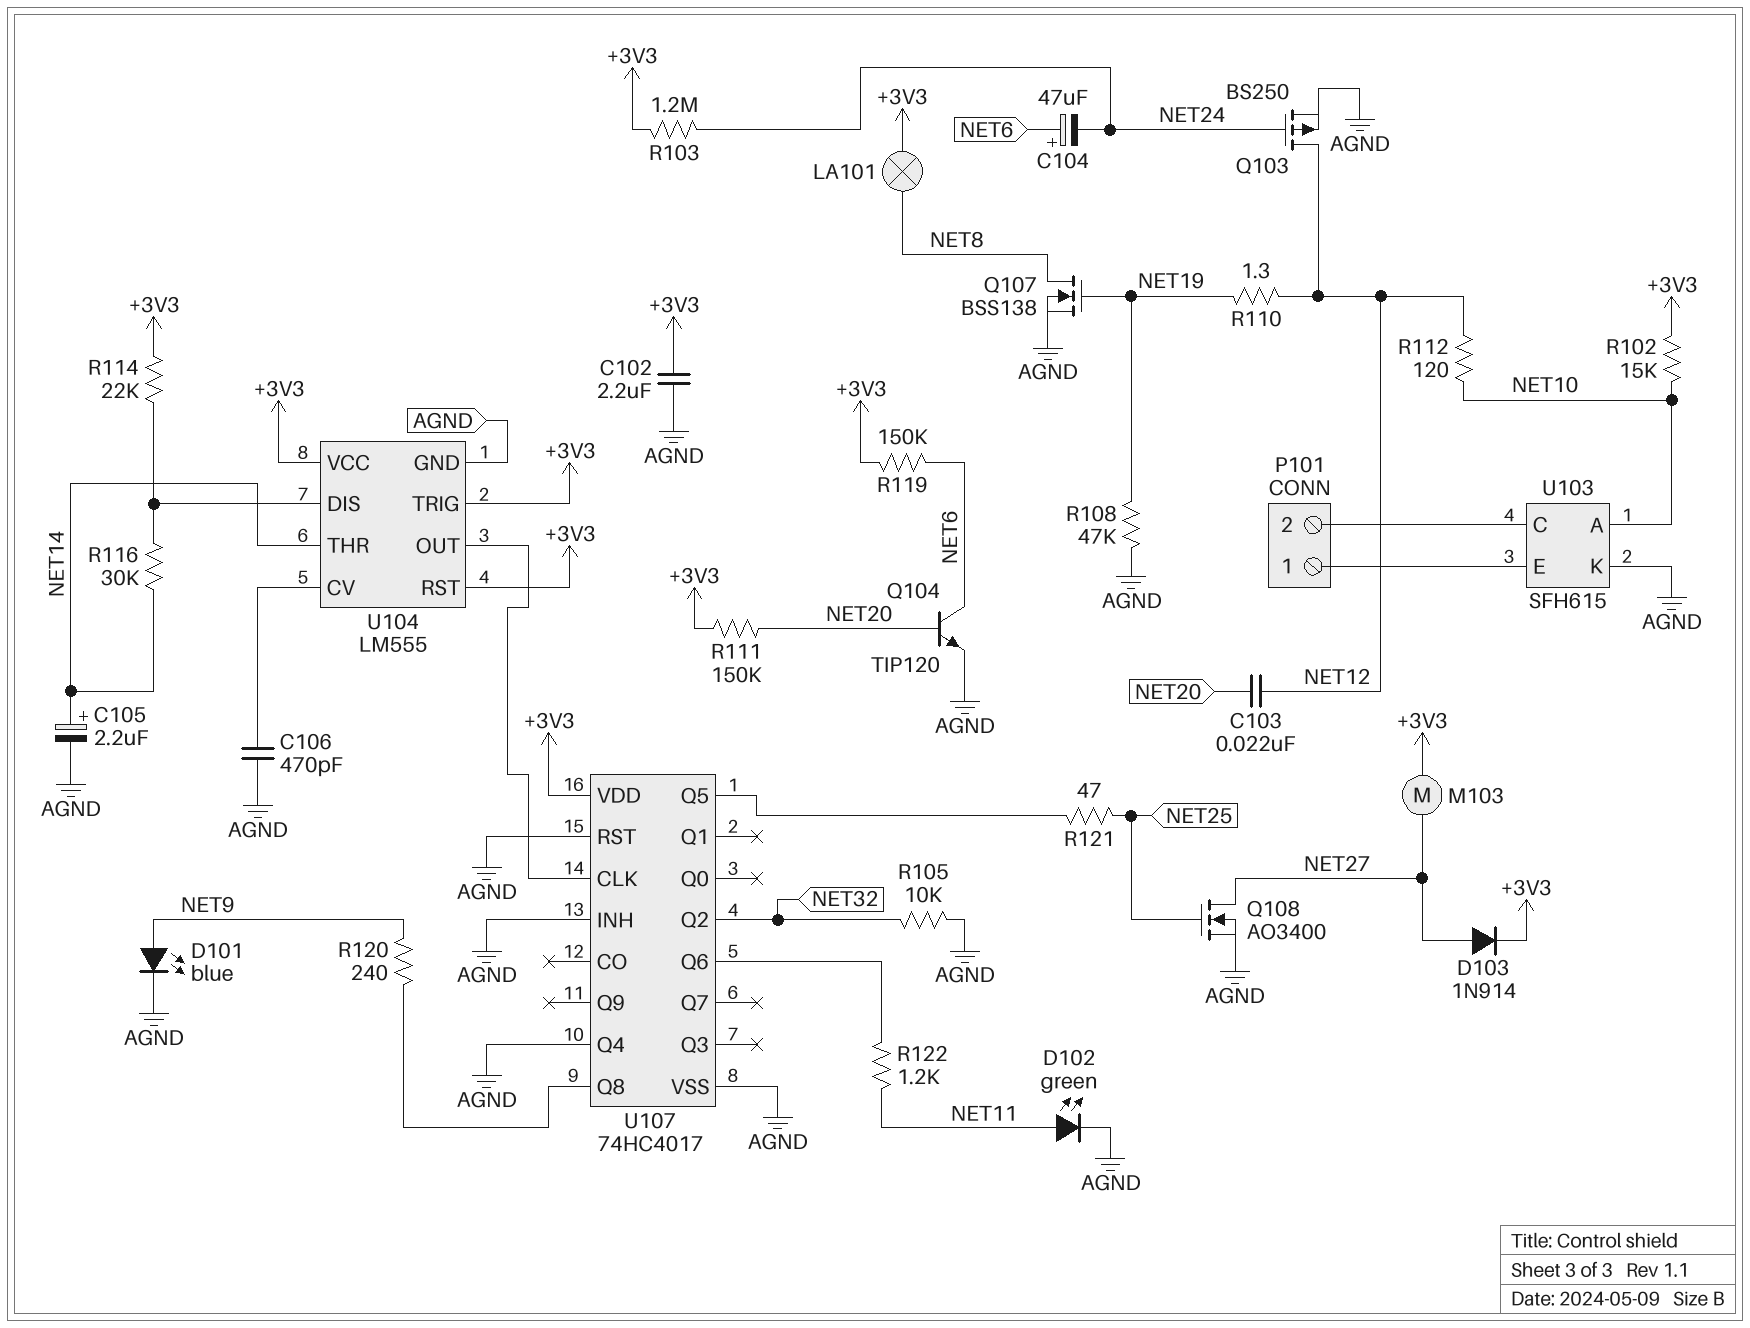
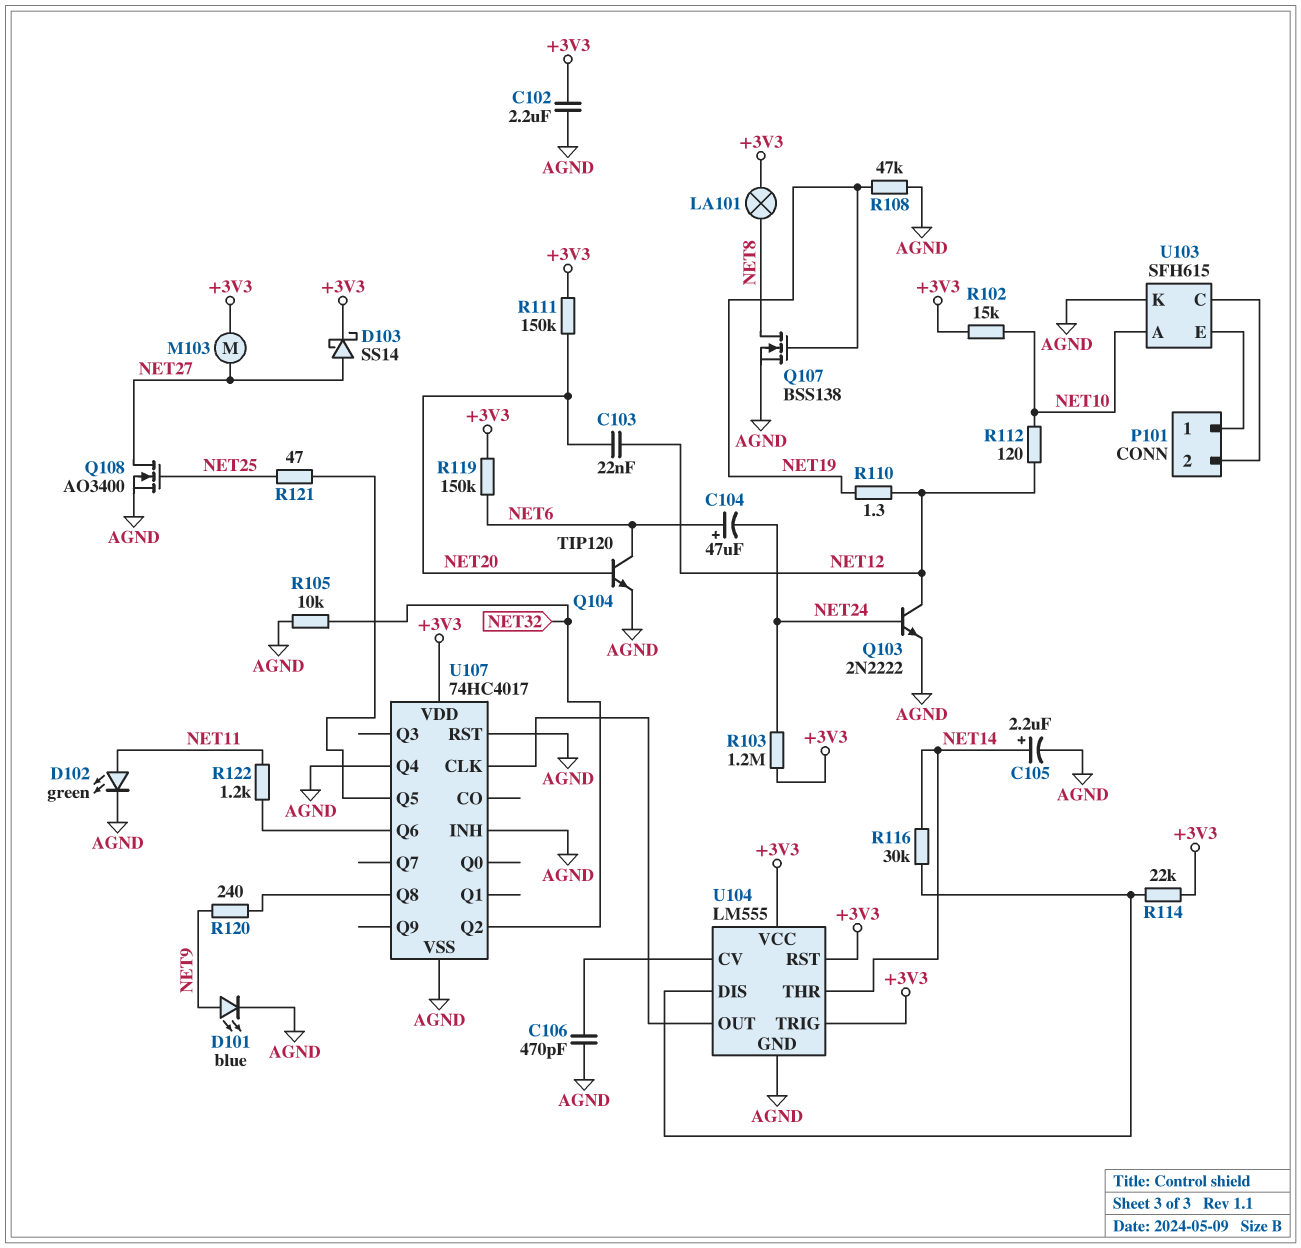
D103: diode 1N914 (A NET27, K +3V3) -> schottky SS14 (A NET27, K +3V3)
Q103: PMOS BS250 (G NET24, D NET12, S AGND) -> NPN 2N2222 (B NET24, C NET12, E AGND)

